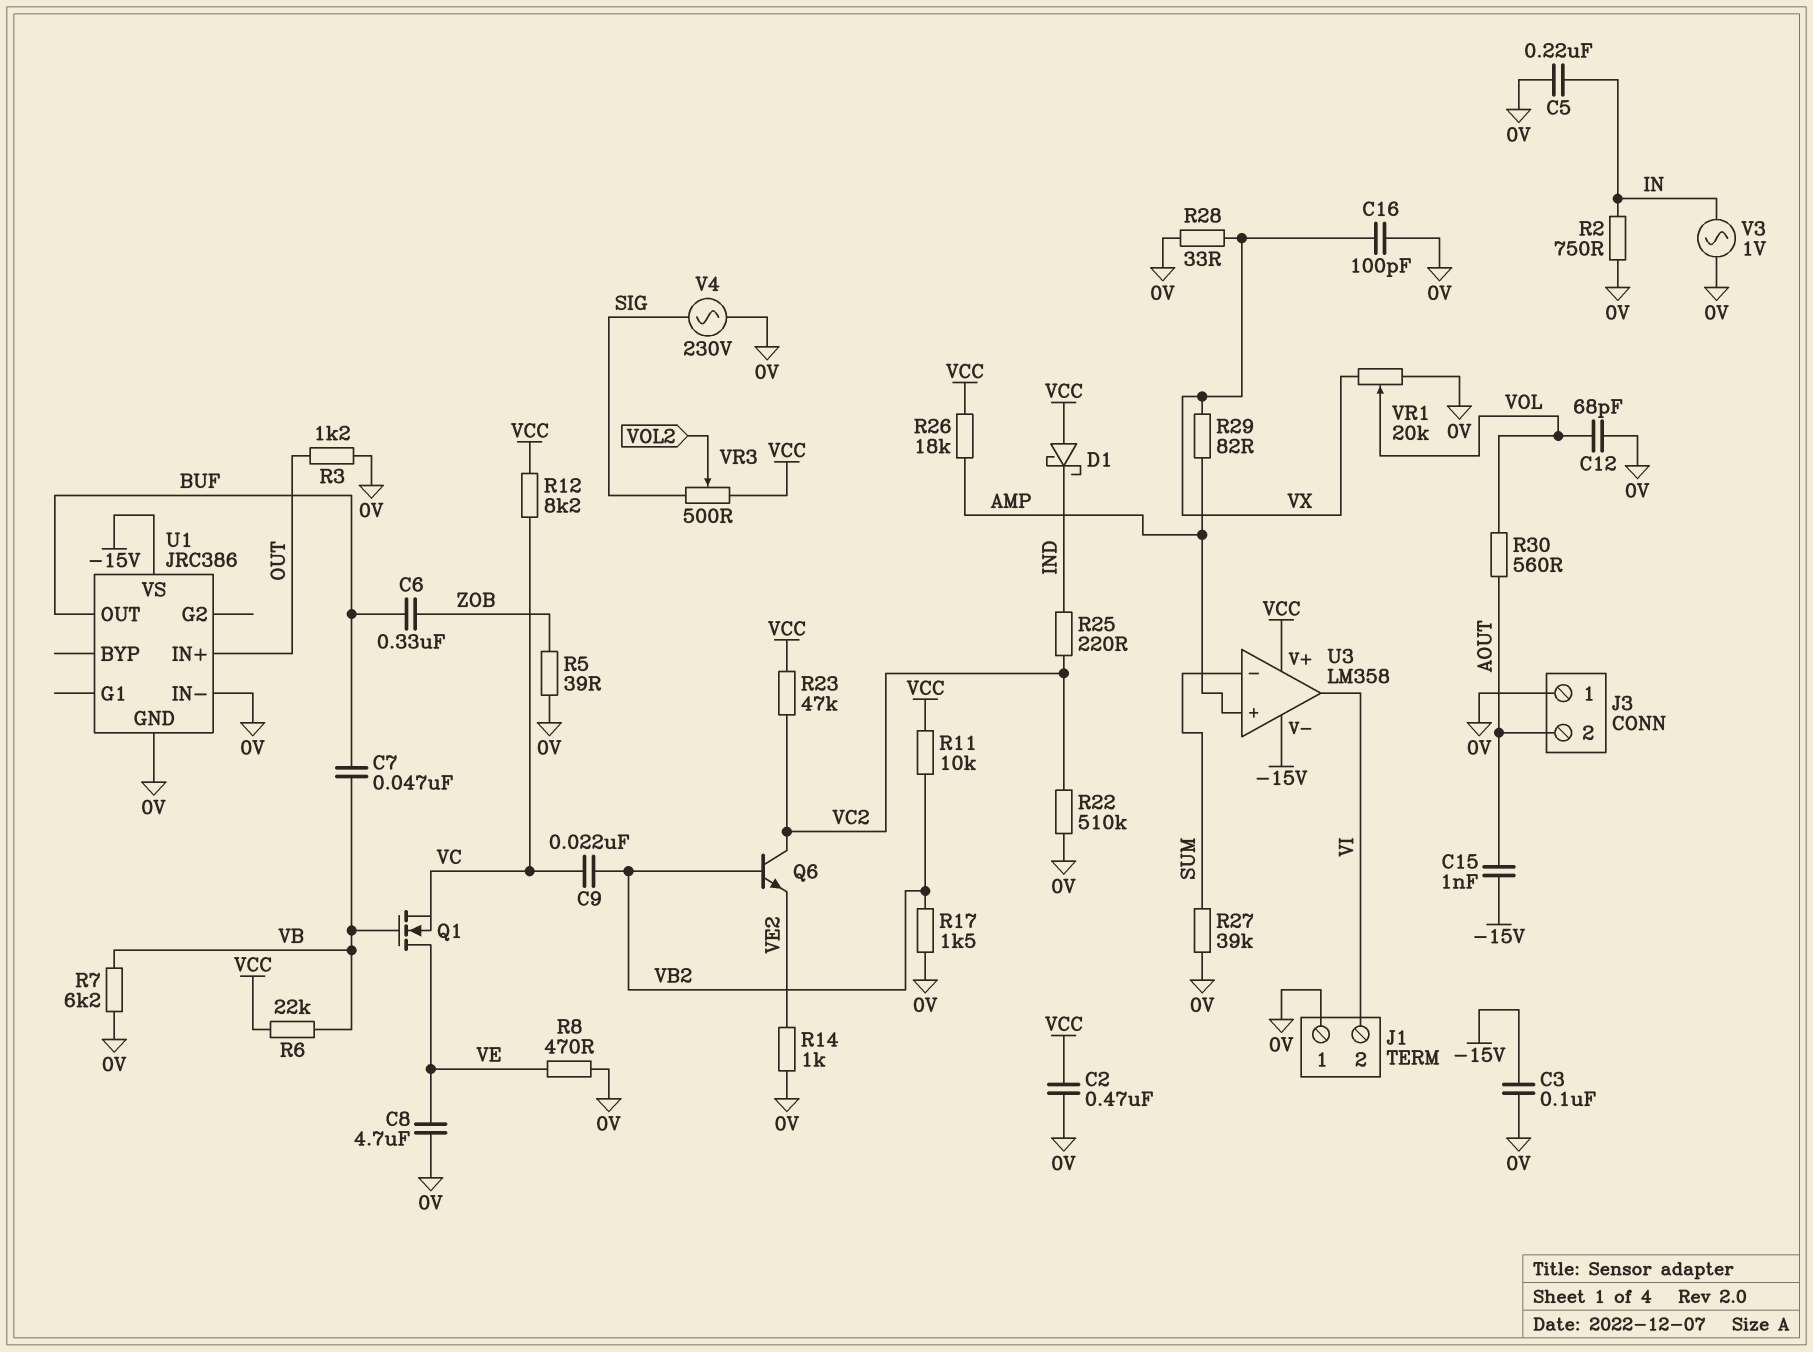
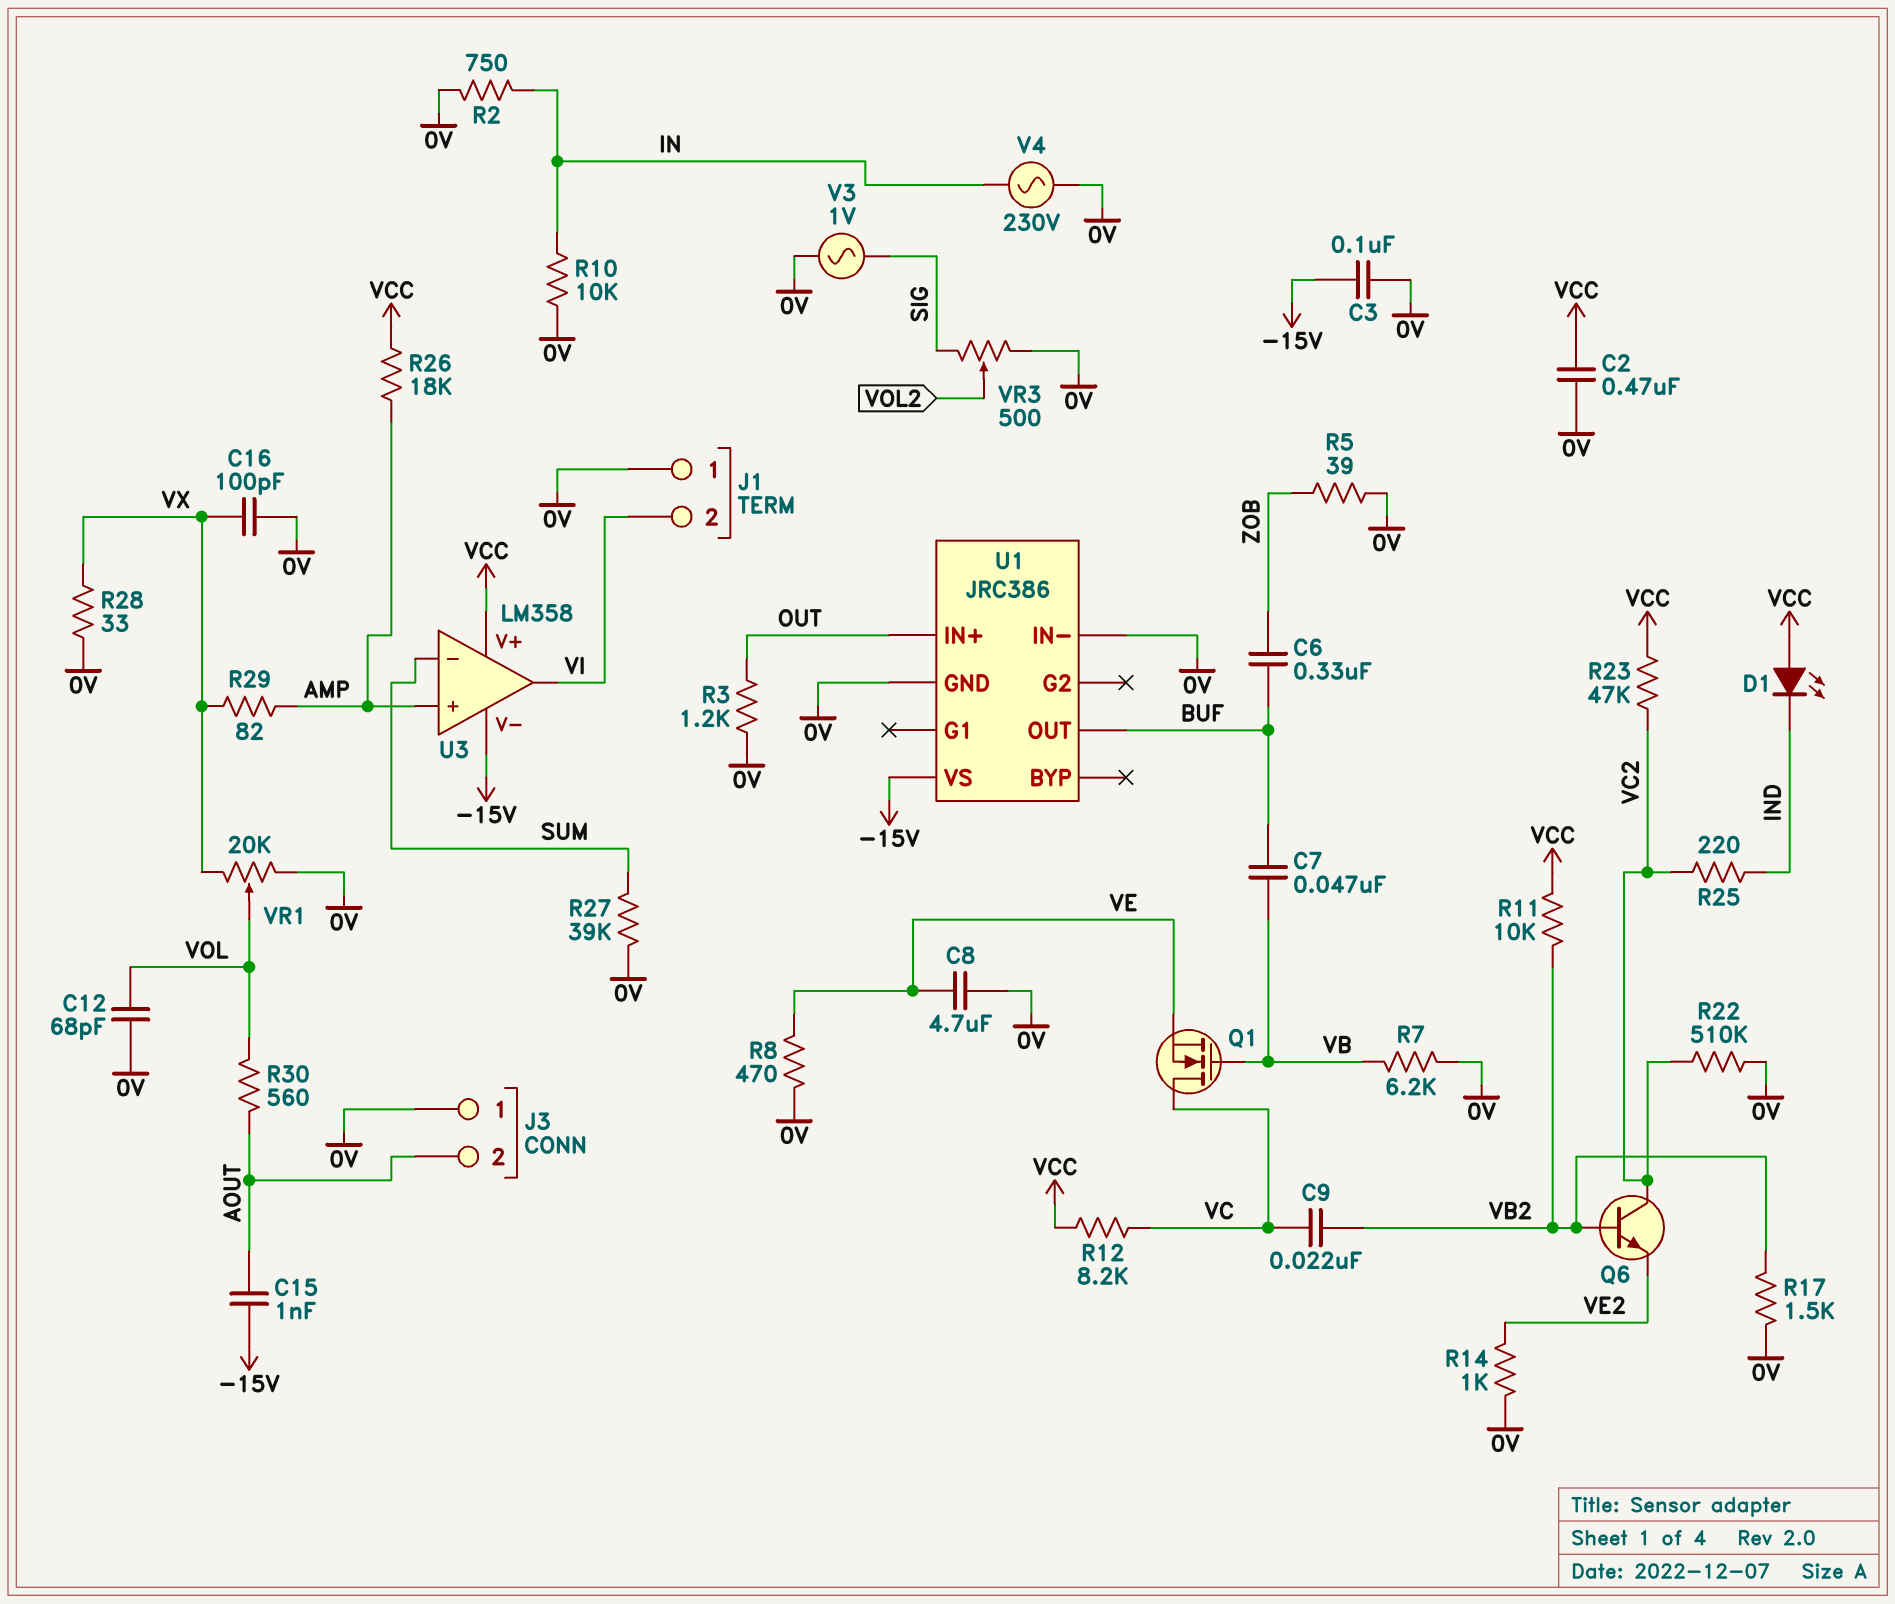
C5: 220nF (0V, IN) -> none
D1: schottky (A VCC, K IND) -> LED (A VCC, K IND)
Q1: NMOS (G VB, D VE, S VC) -> NMOS (G VB, D VC, S VE)
R6: 22k (VB, VCC) -> none
R10: none -> 10k (0V, IN)
V3: AC 1V (0V, IN) -> AC 1V (0V, SIG)
V4: AC 230V (0V, SIG) -> AC 230V (0V, IN)
VR3: 500 (SIG, VCC, wiper VOL2) -> 500 (0V, SIG, wiper VOL2)

